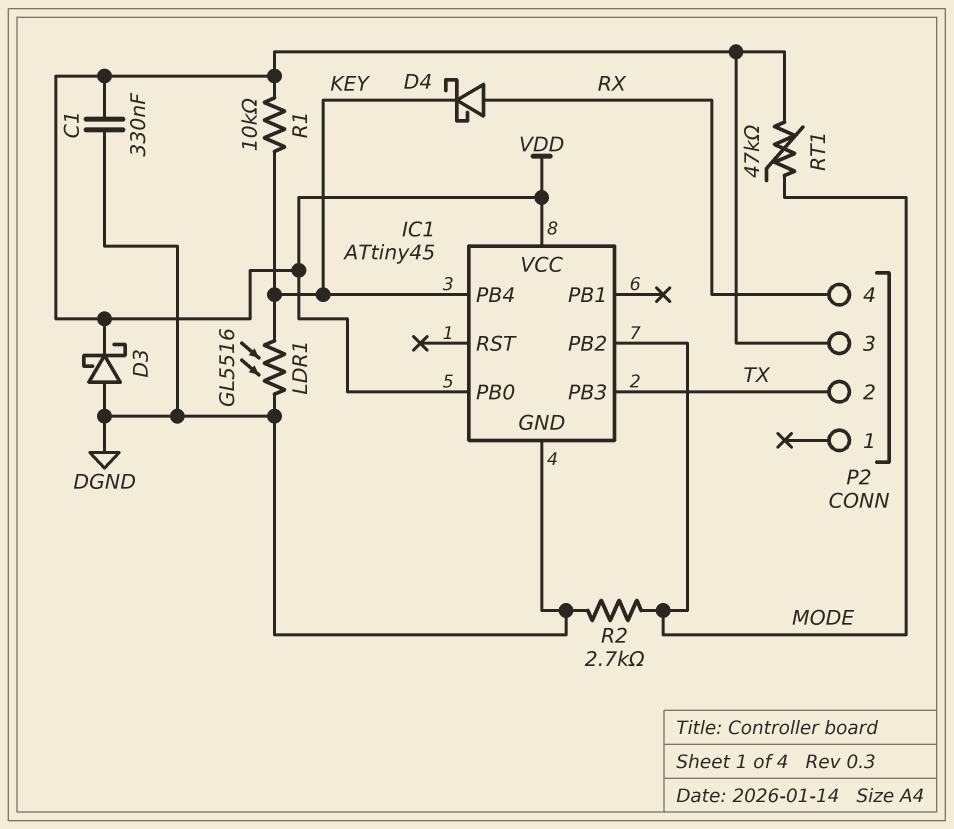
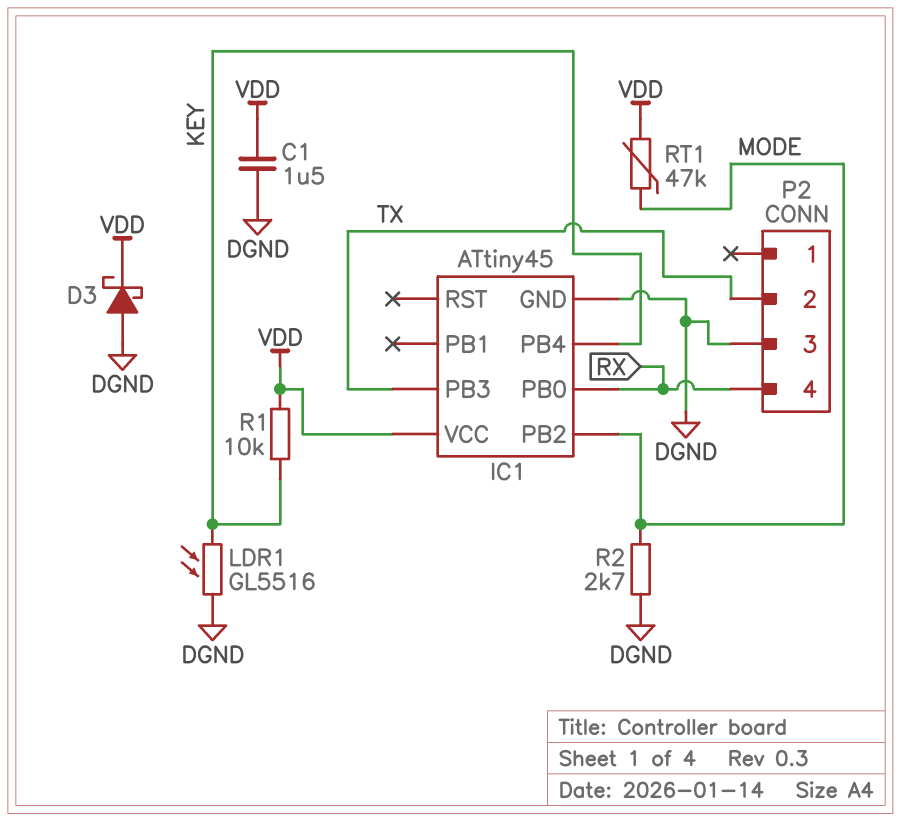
C1: 330nF (DGND, VDD) -> 1.5uF (DGND, VDD)
D4: schottky (A RX, K KEY) -> none
IC1 pin PB0: VDD -> RX
P2 pin 3: VDD -> DGND

